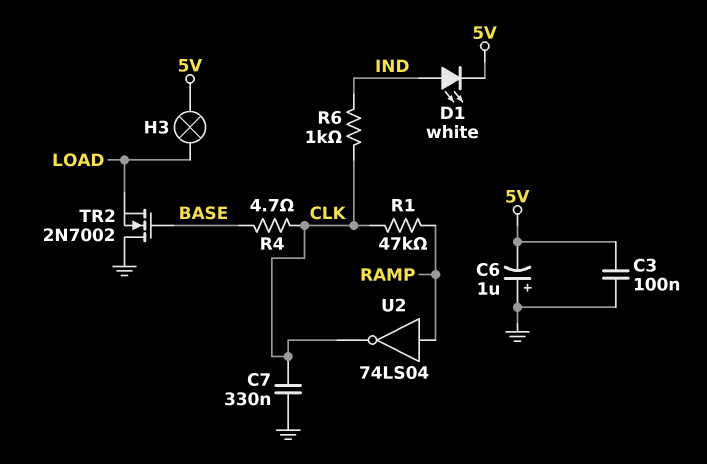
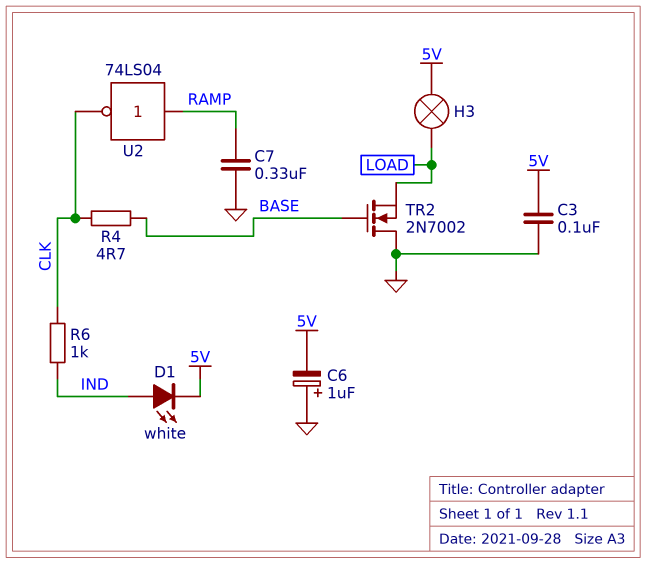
C7: 330nF (CLK, GND) -> 330nF (GND, RAMP)
R1: 47k (CLK, RAMP) -> none

